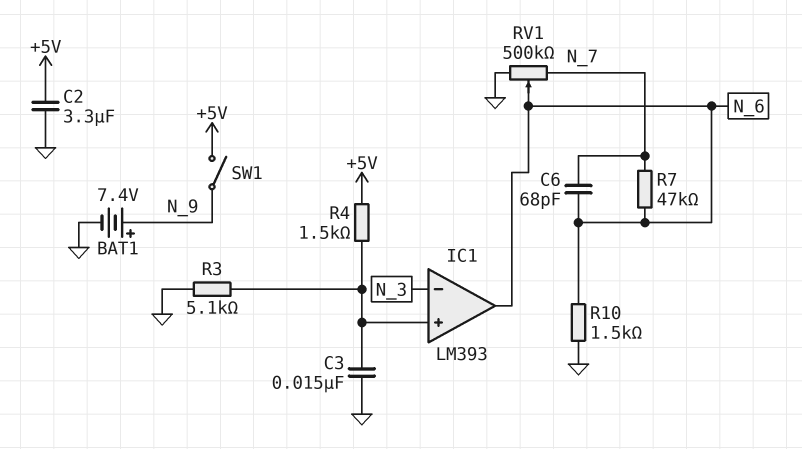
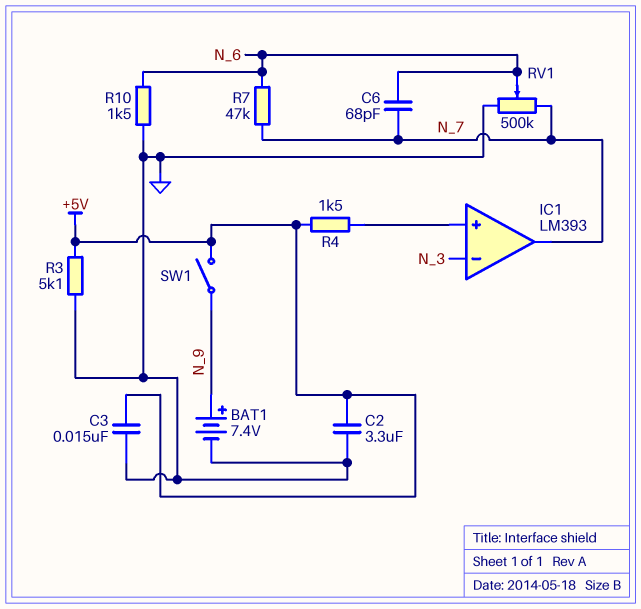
C3: 15nF (GND, IC1/in+) -> 15nF (+5V, GND)
IC1 pin out: N_6 -> N_7
R3: 5.1k (GND, IC1/in+) -> 5.1k (+5V, GND)

